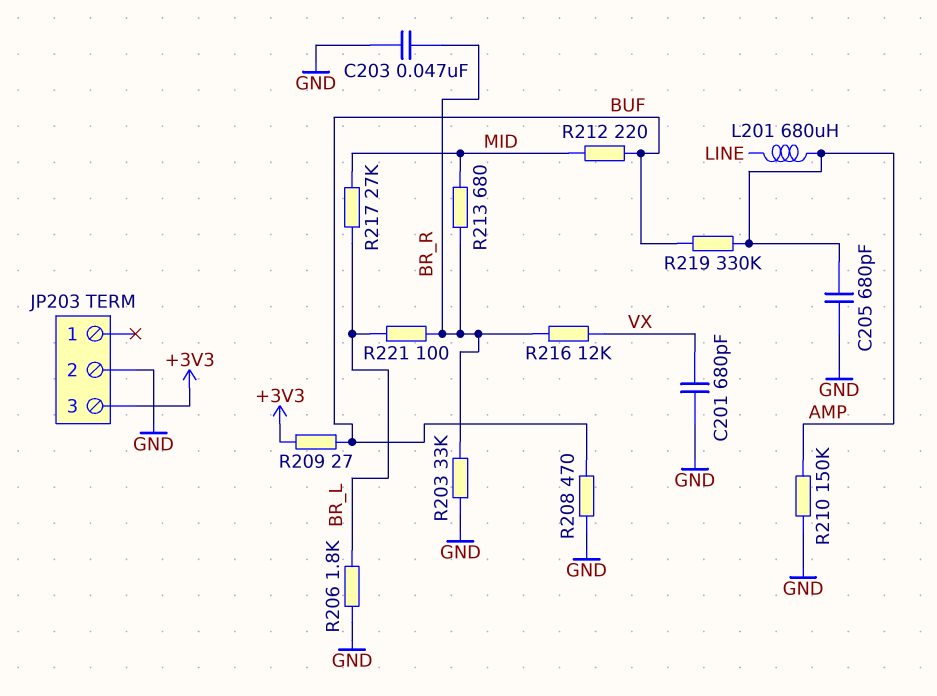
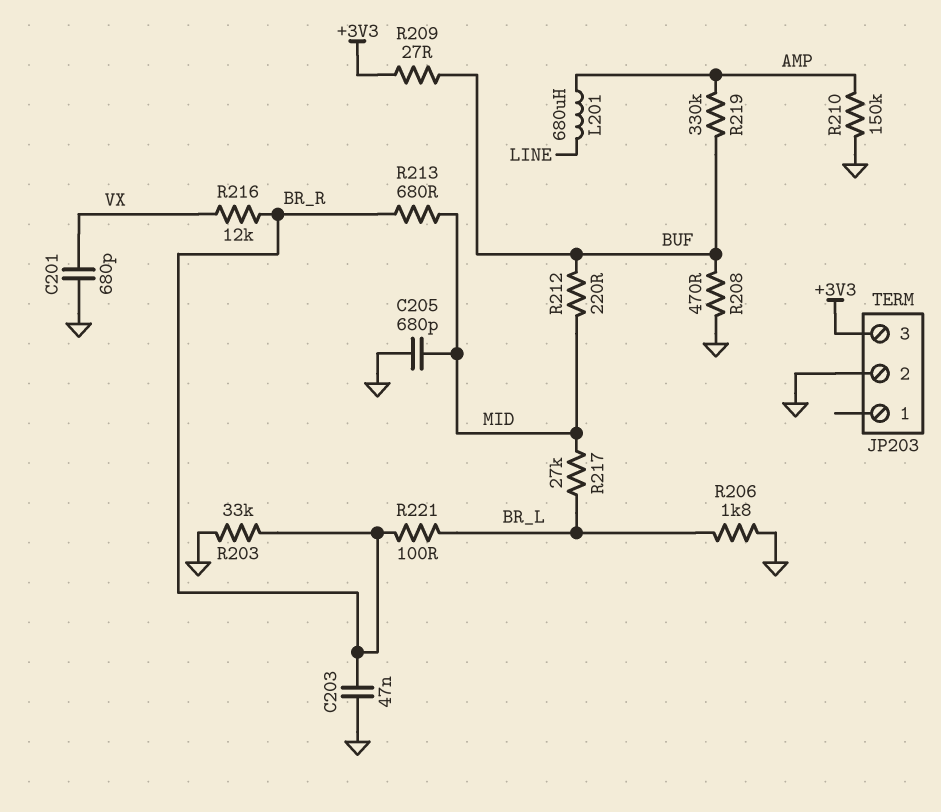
C205: 680pF (AMP, GND) -> 680pF (GND, MID)

